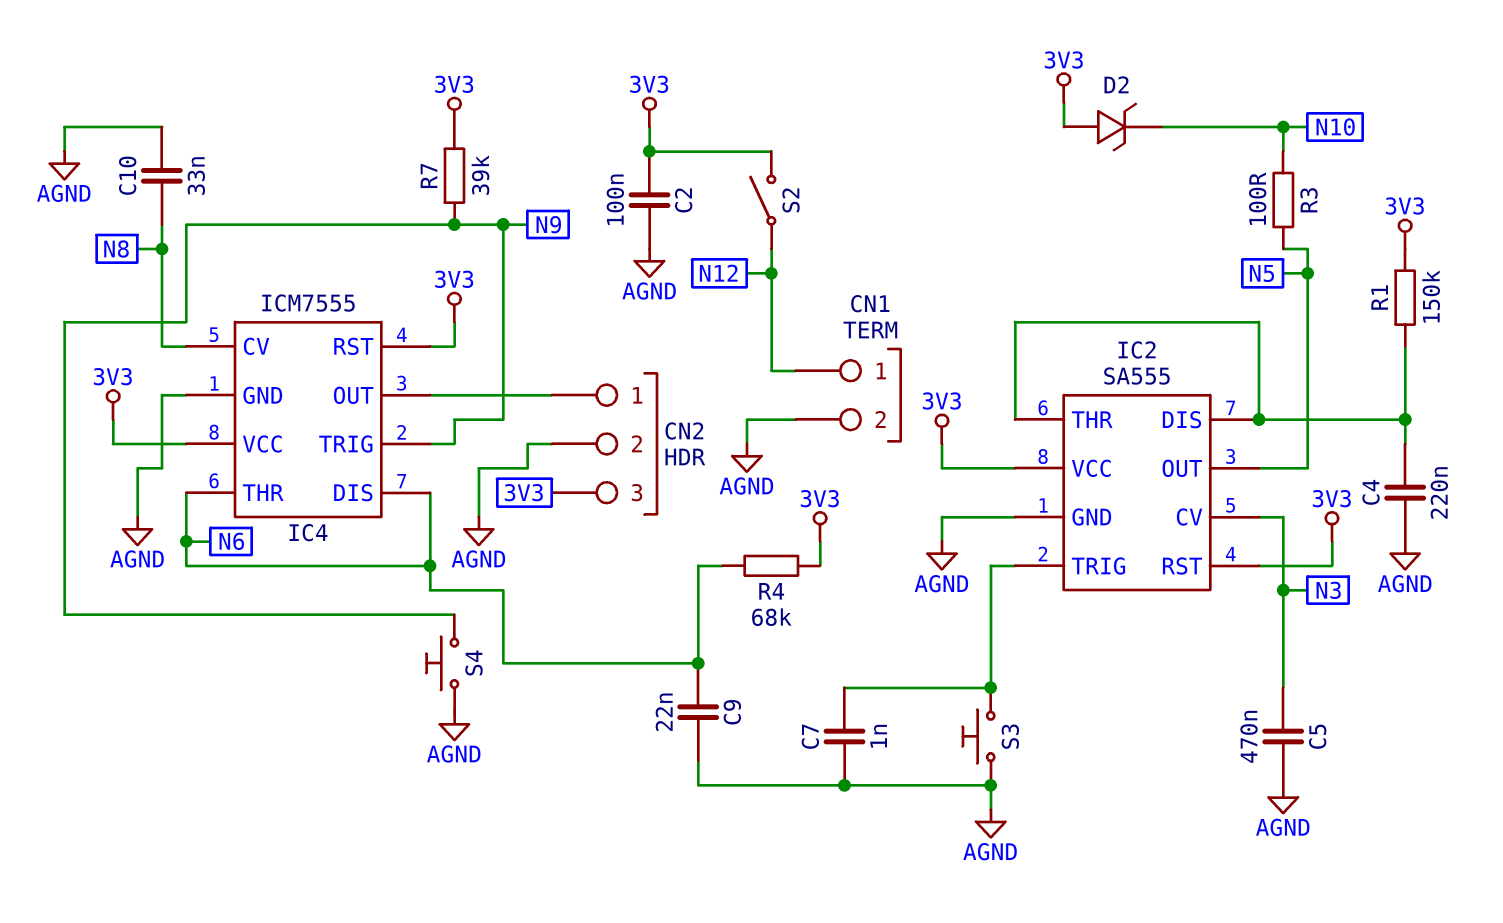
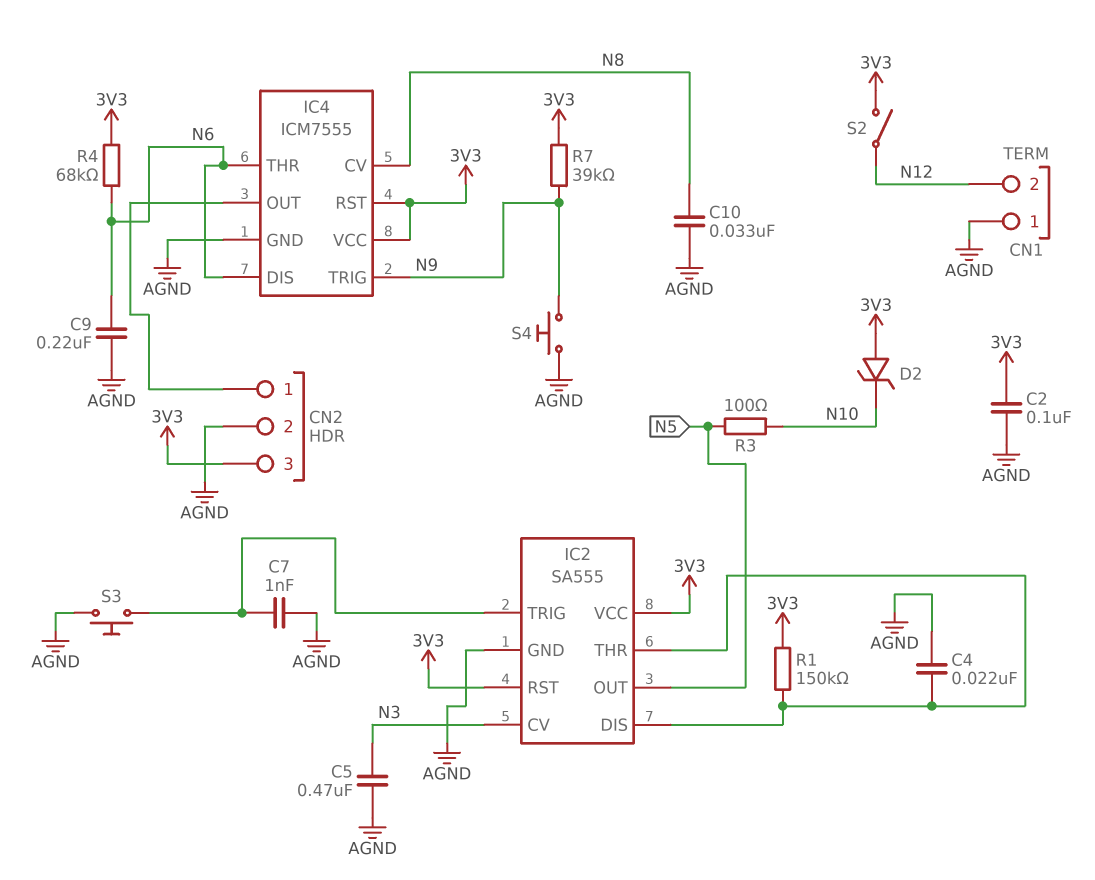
C4: 220nF (AGND, IC2/DIS) -> 22nF (AGND, IC2/DIS)
C9: 22nF (AGND, N6) -> 220nF (AGND, N6)
CN1 pin 1: N12 -> AGND
CN1 pin 2: AGND -> N12

